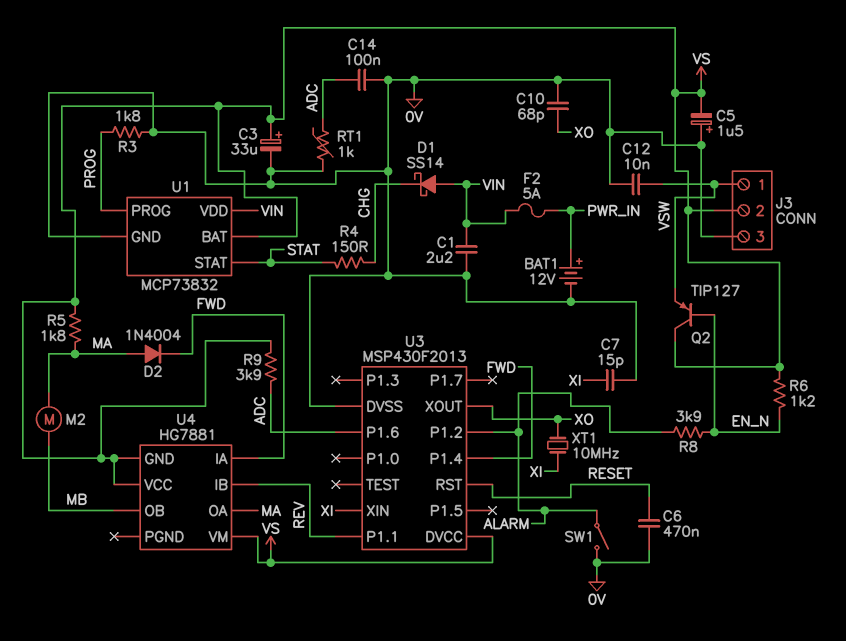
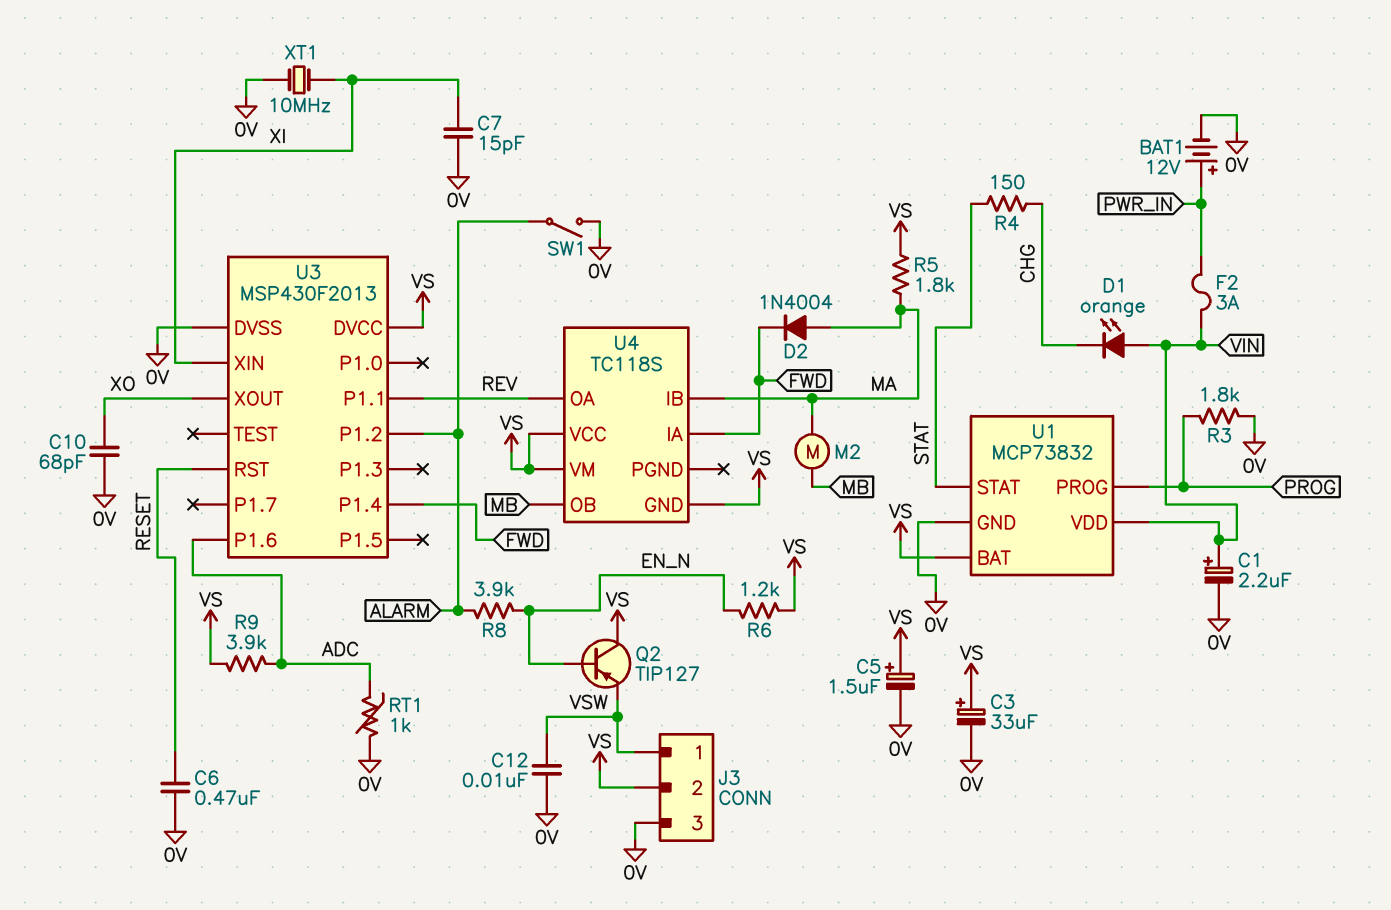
C1: 2.2uF (0V, VIN) -> 2.2uF (plus VIN, minus 0V)
C5: 1.5uF (plus 0V, minus VS) -> 1.5uF (plus VS, minus 0V)
C14: 100nF (0V, ADC) -> none
D1: schottky SS14 (A VIN, K CHG) -> LED orange (A VIN, K CHG)
F2: 5A (PWR_IN, VIN) -> 3A (PWR_IN, VIN)
U4: HG7881 -> TC118S
U4 pin IB: REV -> MA
U4 pin OA: MA -> REV
XT1: 10MHz (XI, XO) -> 10MHz (0V, XI)

